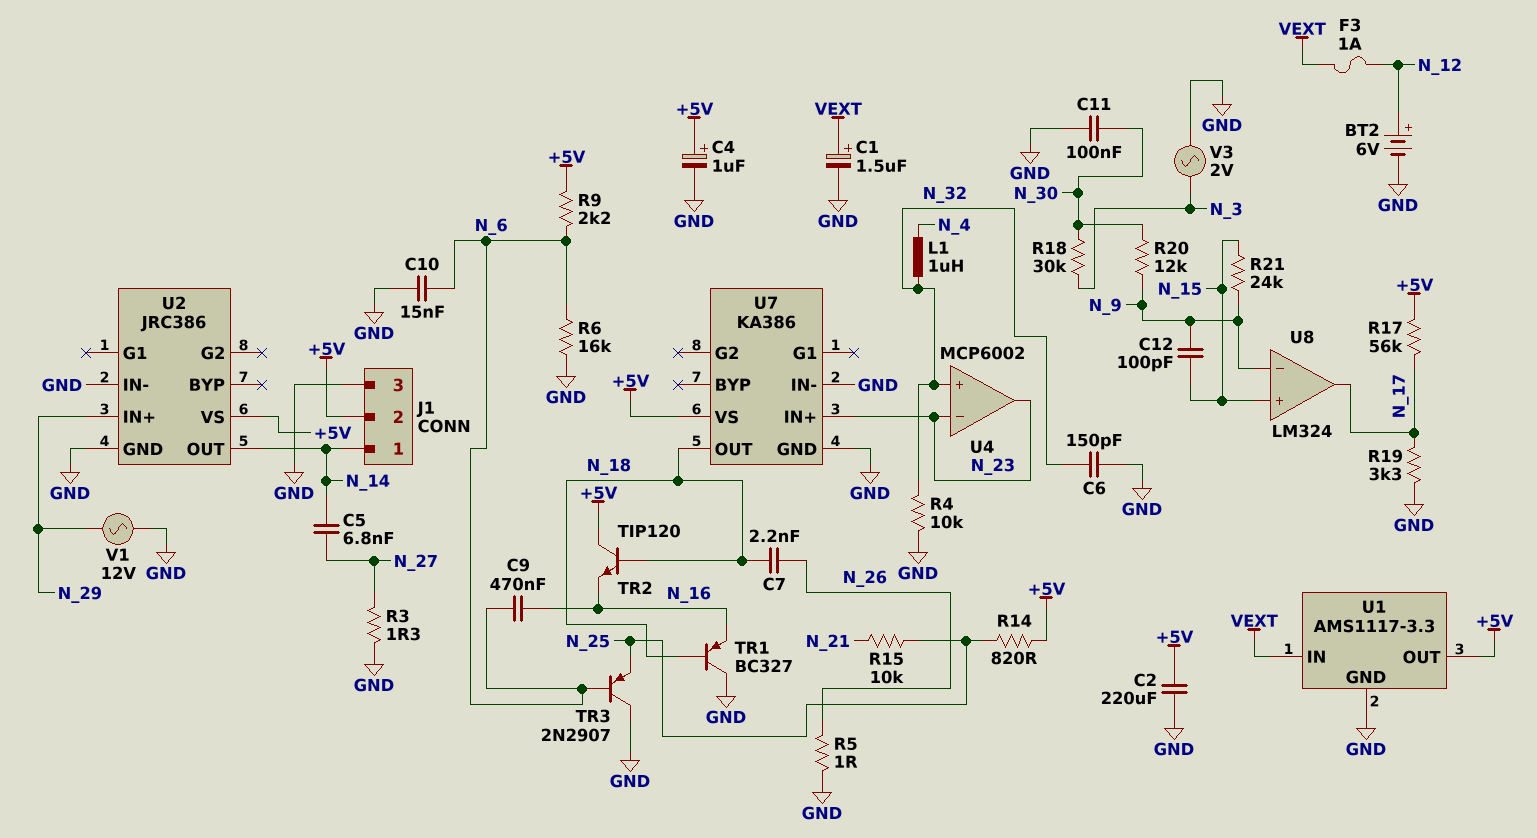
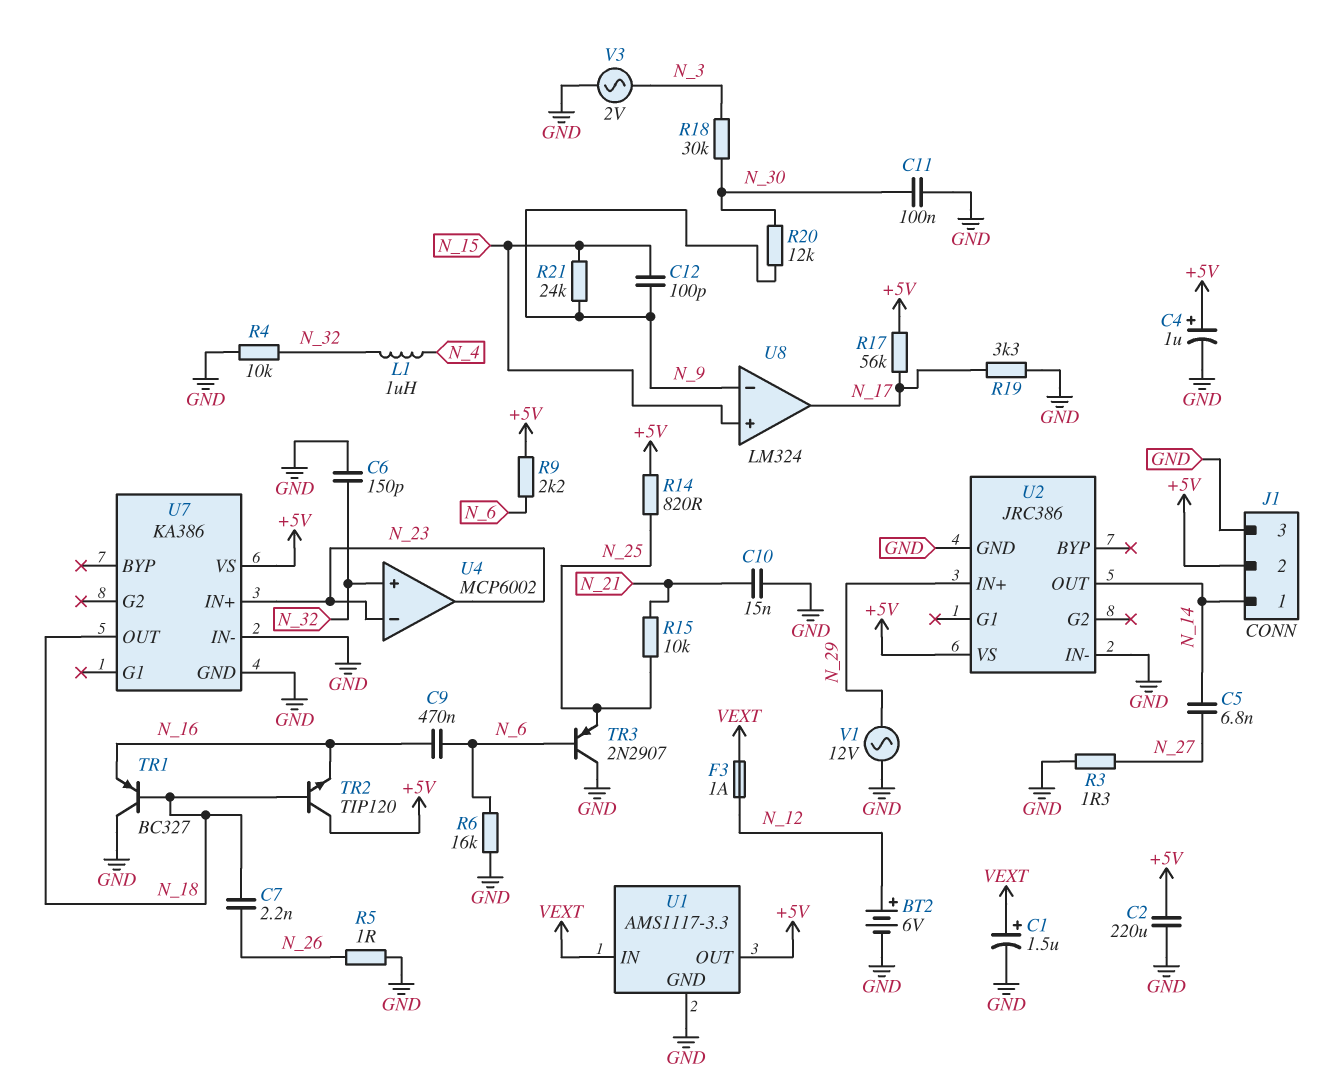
C10: 15nF (GND, N_6) -> 15nF (GND, N_21)

